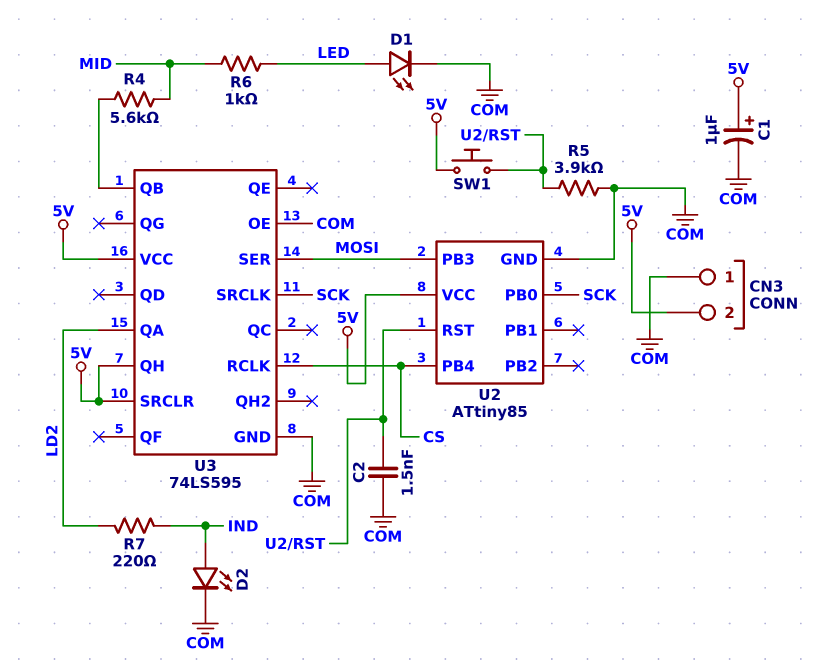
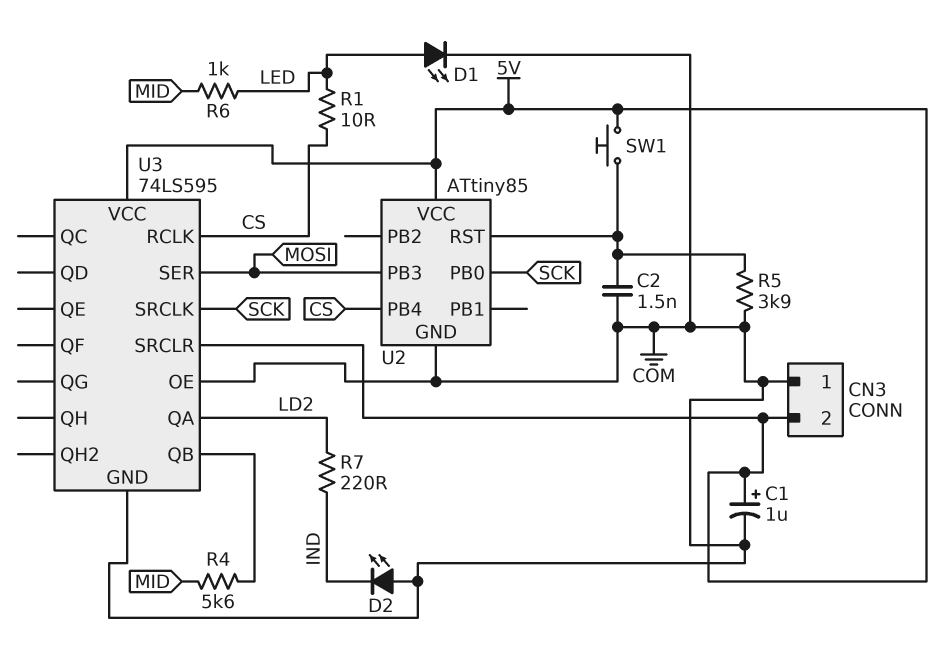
D2: LED (A IND, K COM) -> LED (A COM, K IND)
R1: none -> 10 (CS, LED)
U3 pin QH: 5V -> none

